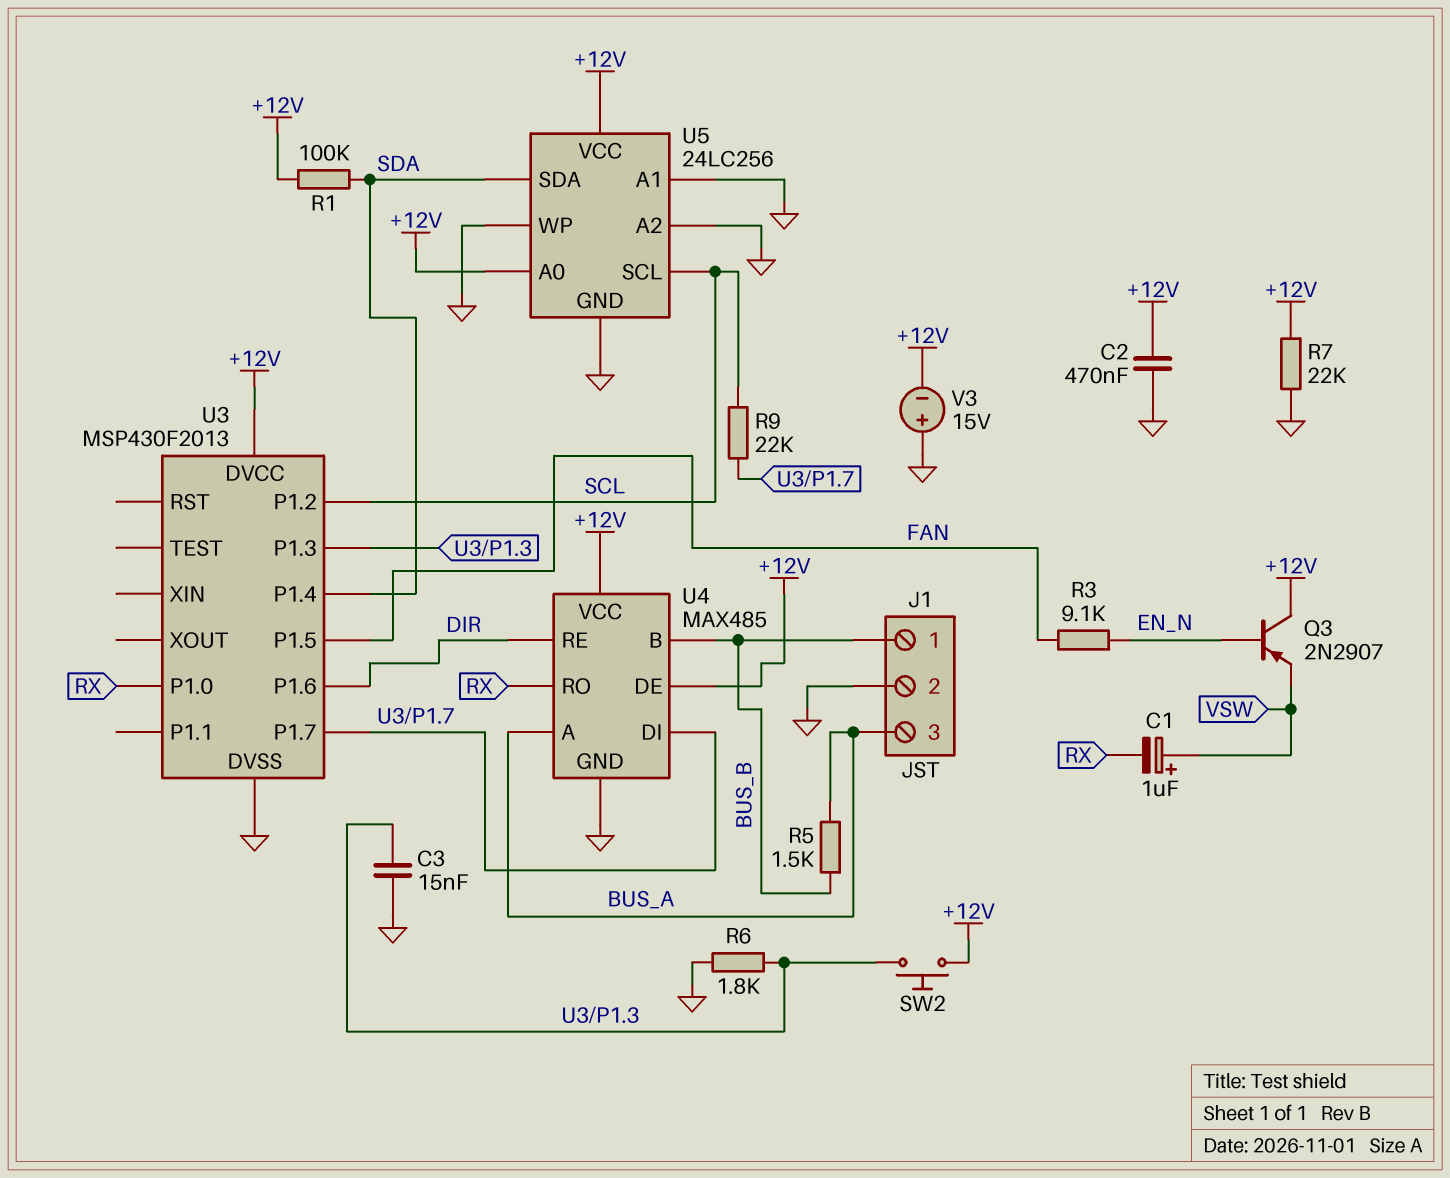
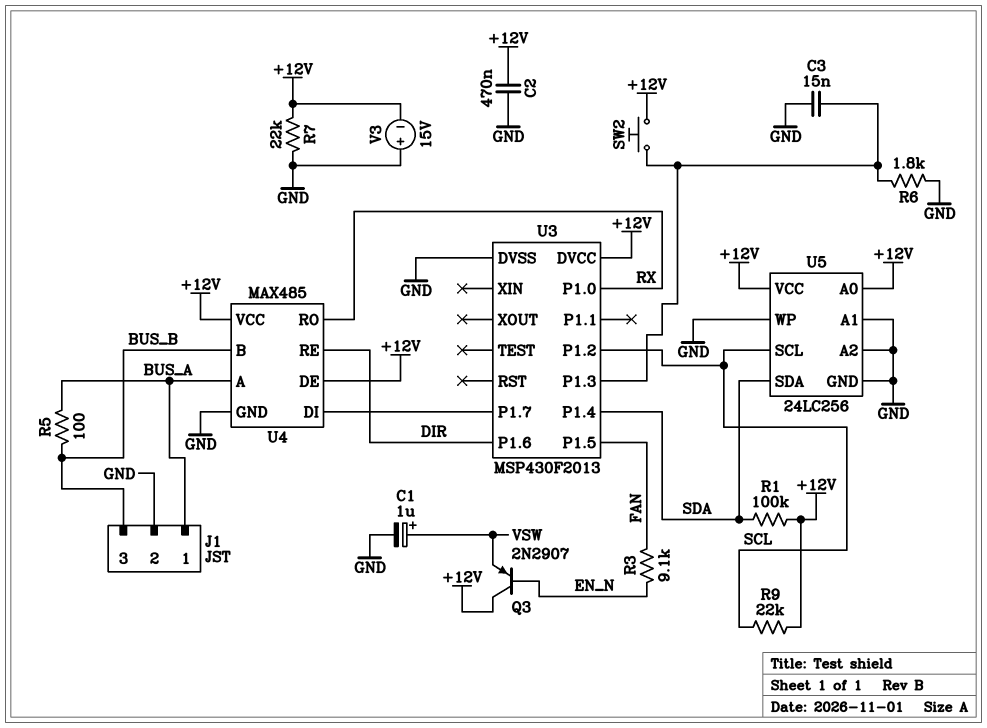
C1: 1uF (plus VSW, minus RX) -> 1uF (plus VSW, minus GND)
J1 pin 1: BUS_B -> BUS_A
J1 pin 3: BUS_A -> BUS_B
R5: 1.5k (BUS_A, BUS_B) -> 100 (BUS_A, BUS_B)
R9: 22k (SCL, U3/P1.7) -> 22k (+12V, SCL)

